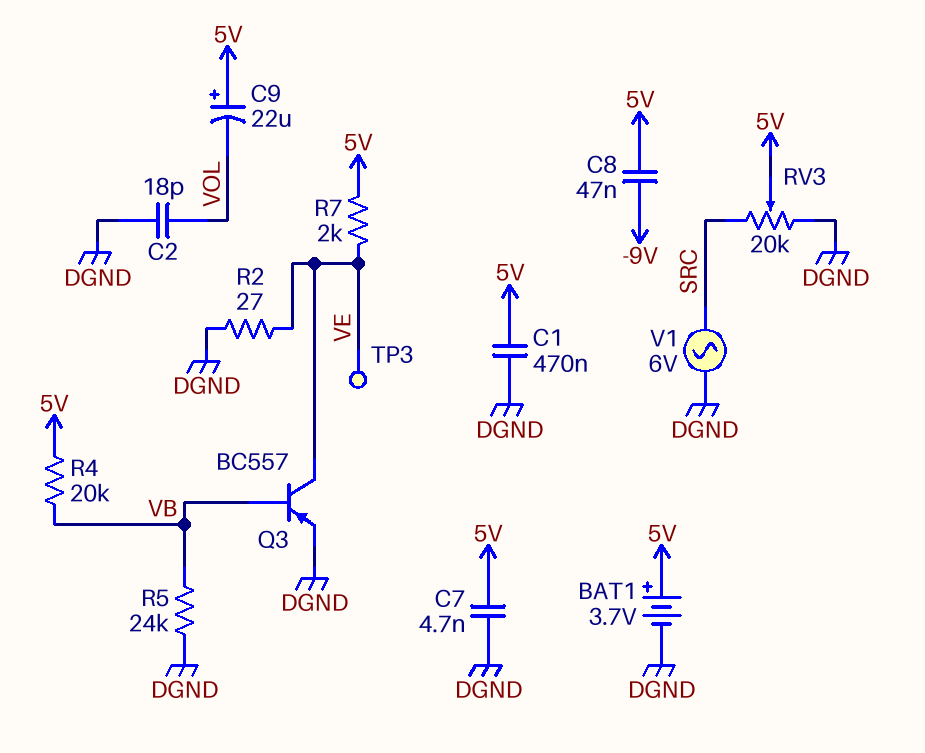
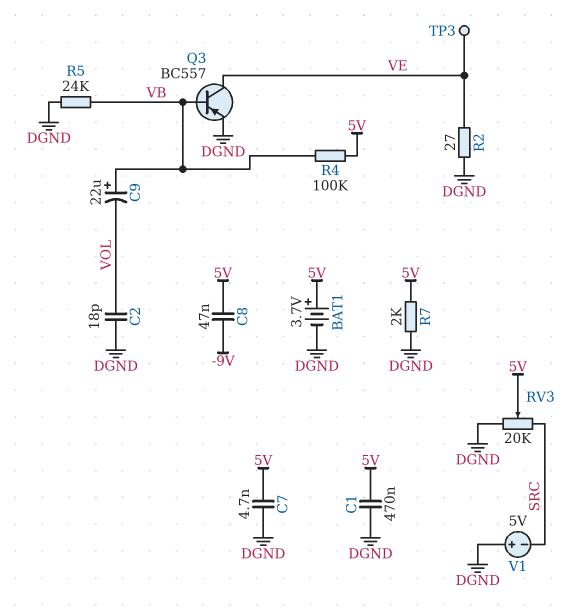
C9: 22uF (plus 5V, minus VOL) -> 22uF (plus VB, minus VOL)
R4: 20k (5V, VB) -> 100k (5V, VB)
R7: 2k (5V, VE) -> 2k (5V, DGND)
V1: AC 6V (DGND, SRC) -> 5V (plus DGND, minus SRC)

